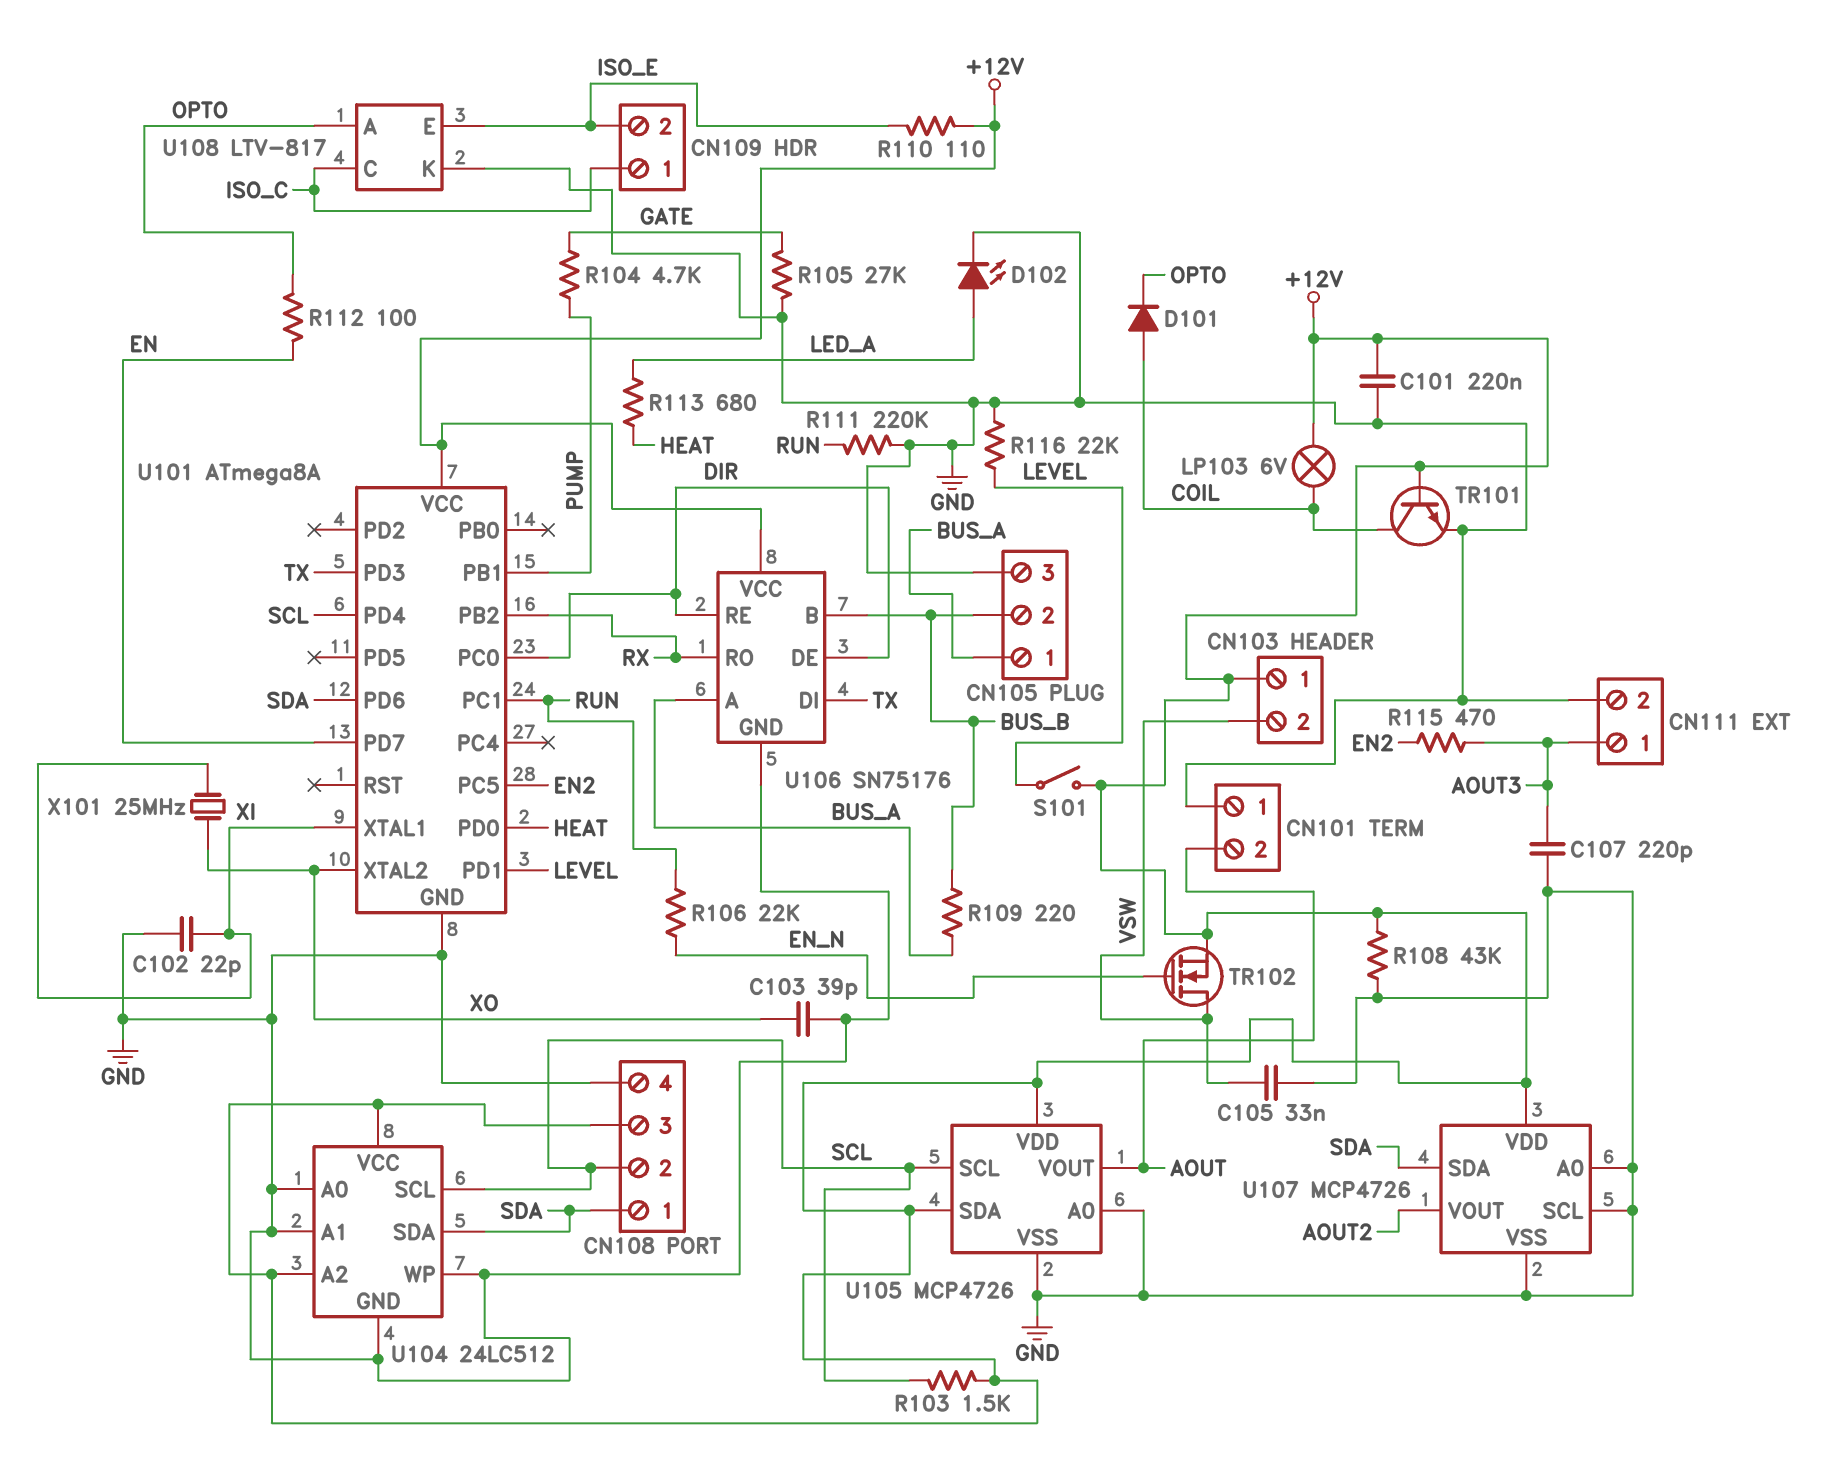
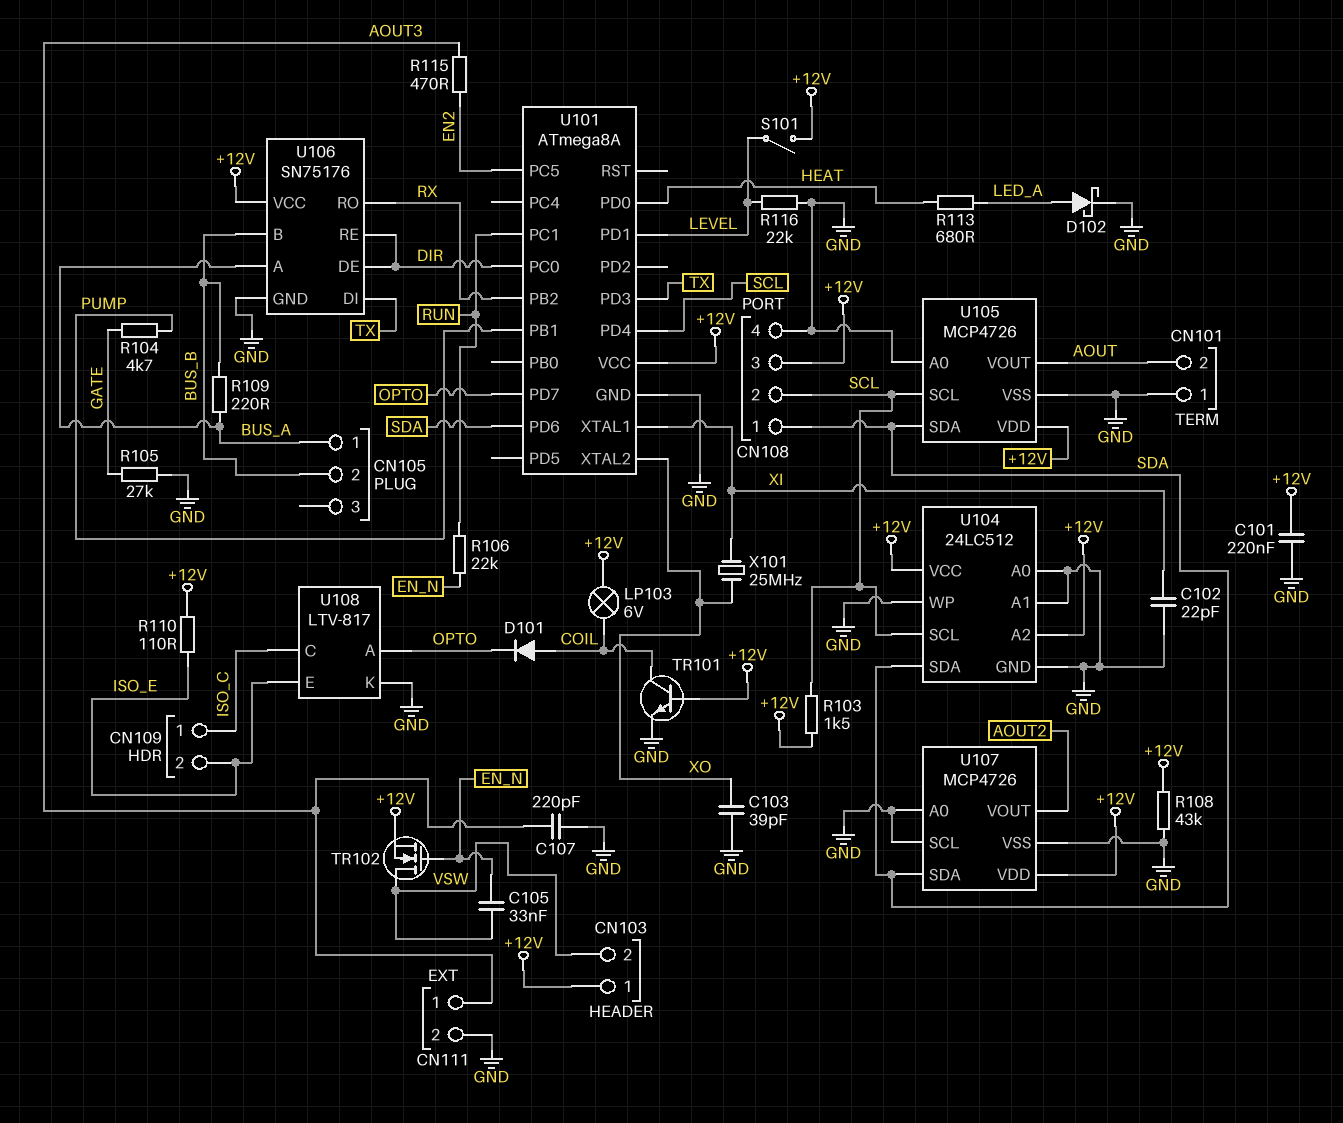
C105: 33nF (GND, VSW) -> 33nF (EN_N, VSW)
CN105 pin 3: GND -> none
D102: LED (A LED_A, K GND) -> schottky (A LED_A, K GND)
R111: 220k (GND, RUN) -> none
R112: 100 (EN, OPTO) -> none
U101 pin PD7: EN -> OPTO
U105 pin SDA: +12V -> SDA

